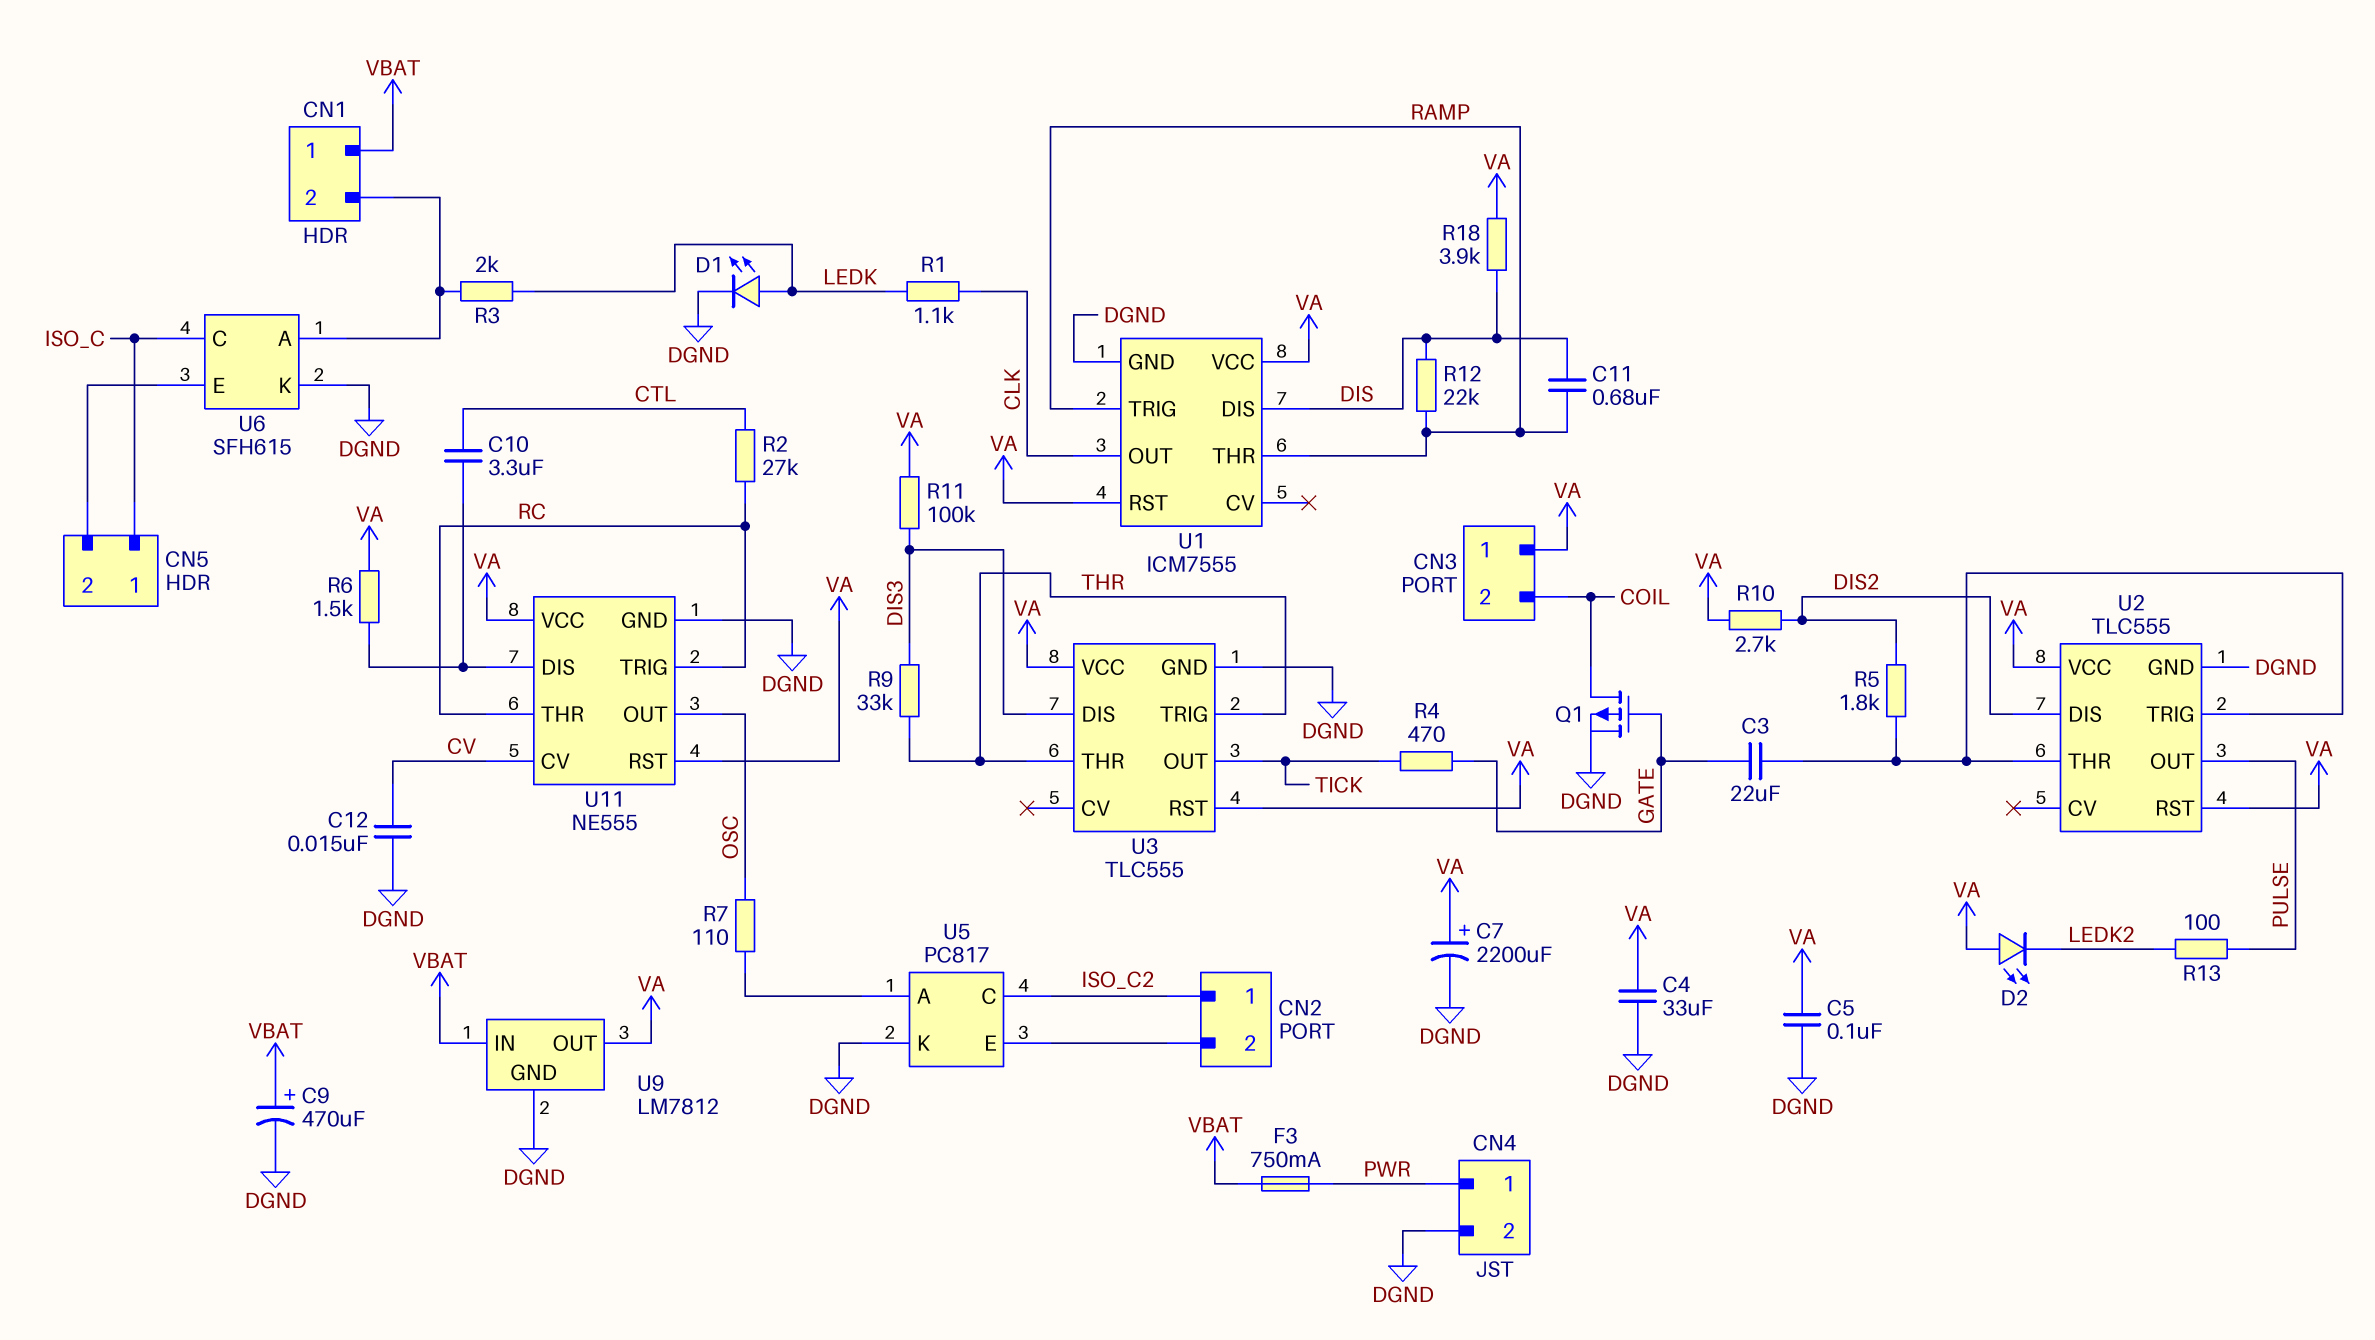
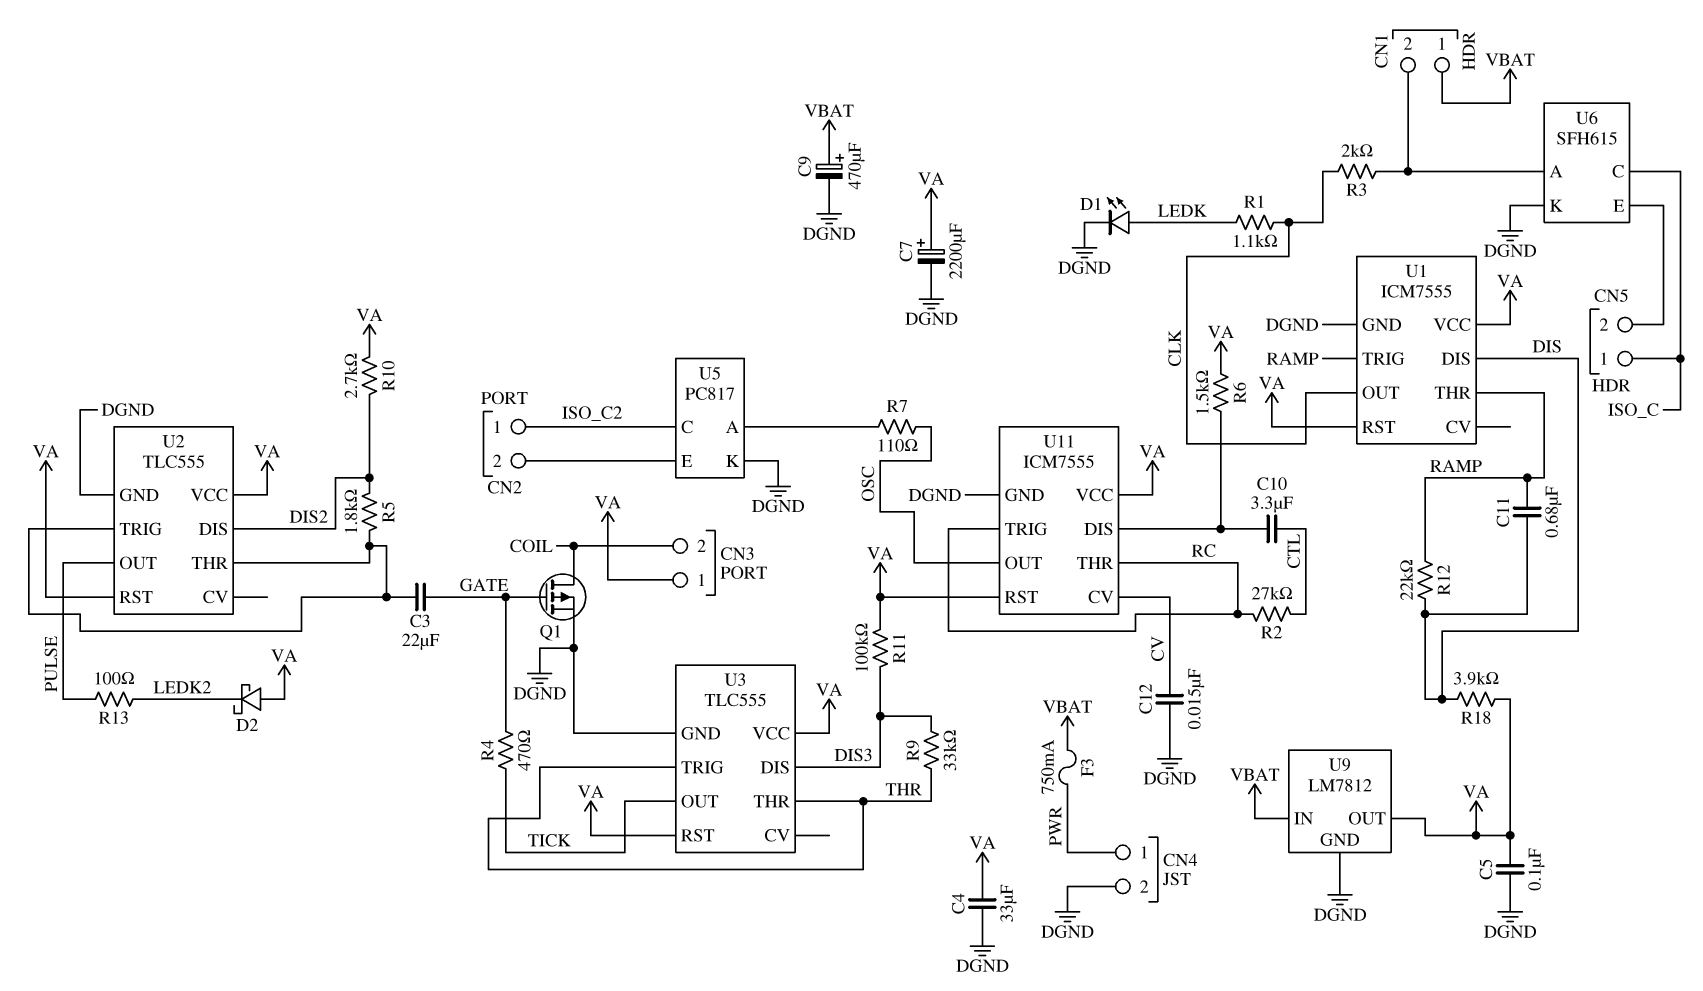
D2: LED (A VA, K LEDK2) -> schottky (A VA, K LEDK2)
R3: 2k (CN1/2, LEDK) -> 2k (CLK, CN1/2)
U11: NE555 -> ICM7555

